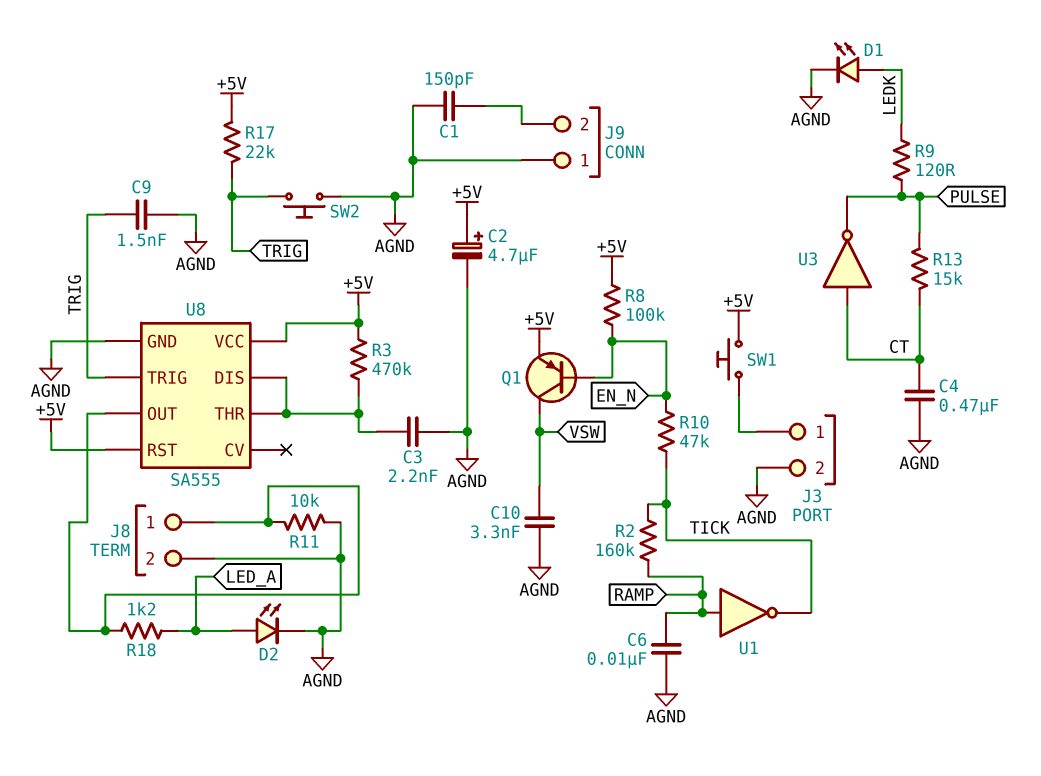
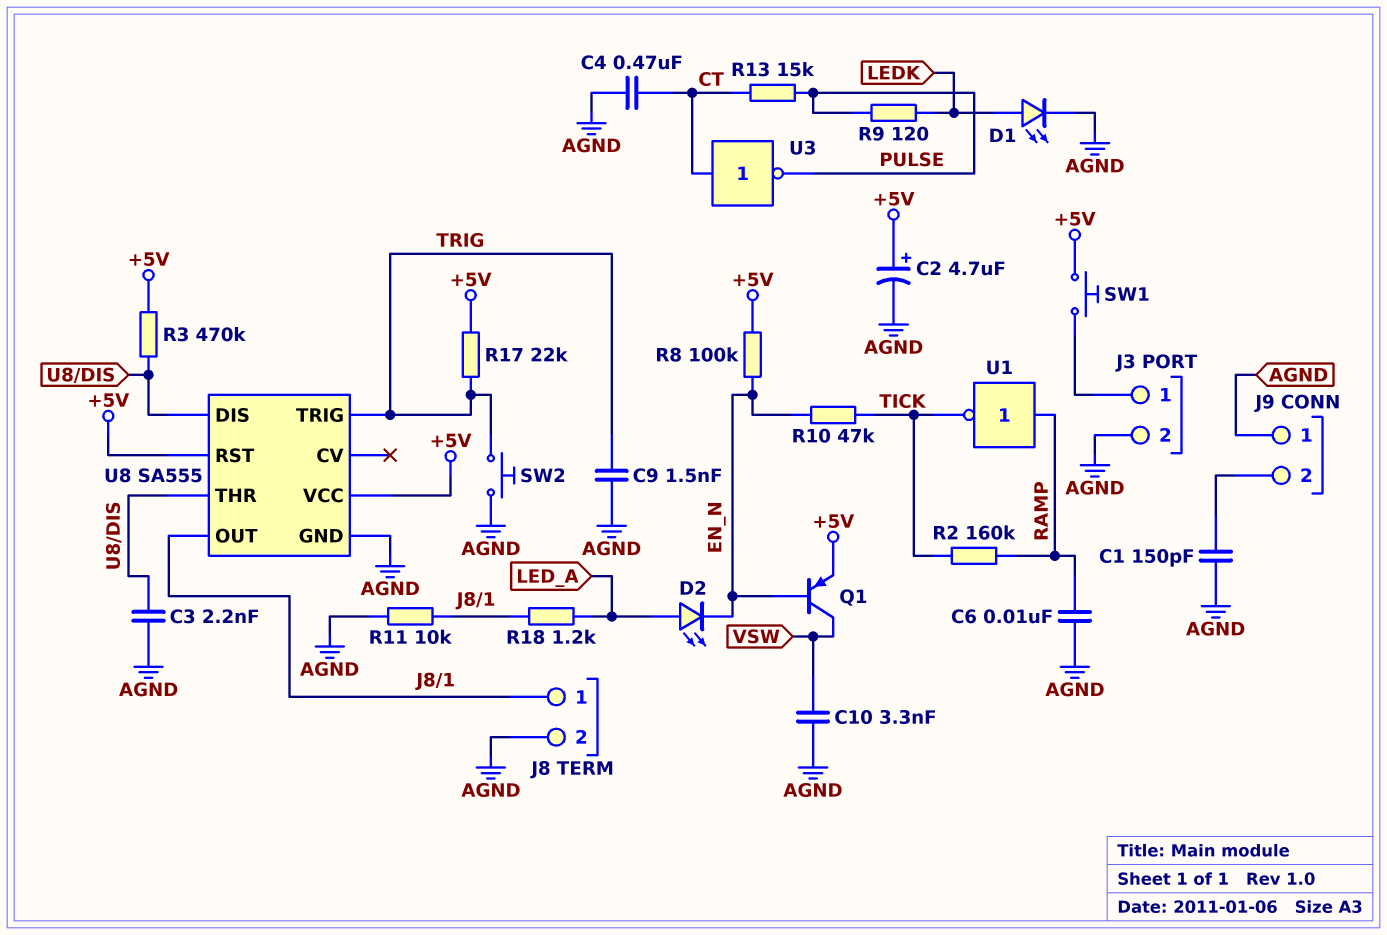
D2: LED (A LED_A, K AGND) -> LED (A LED_A, K EN_N)

